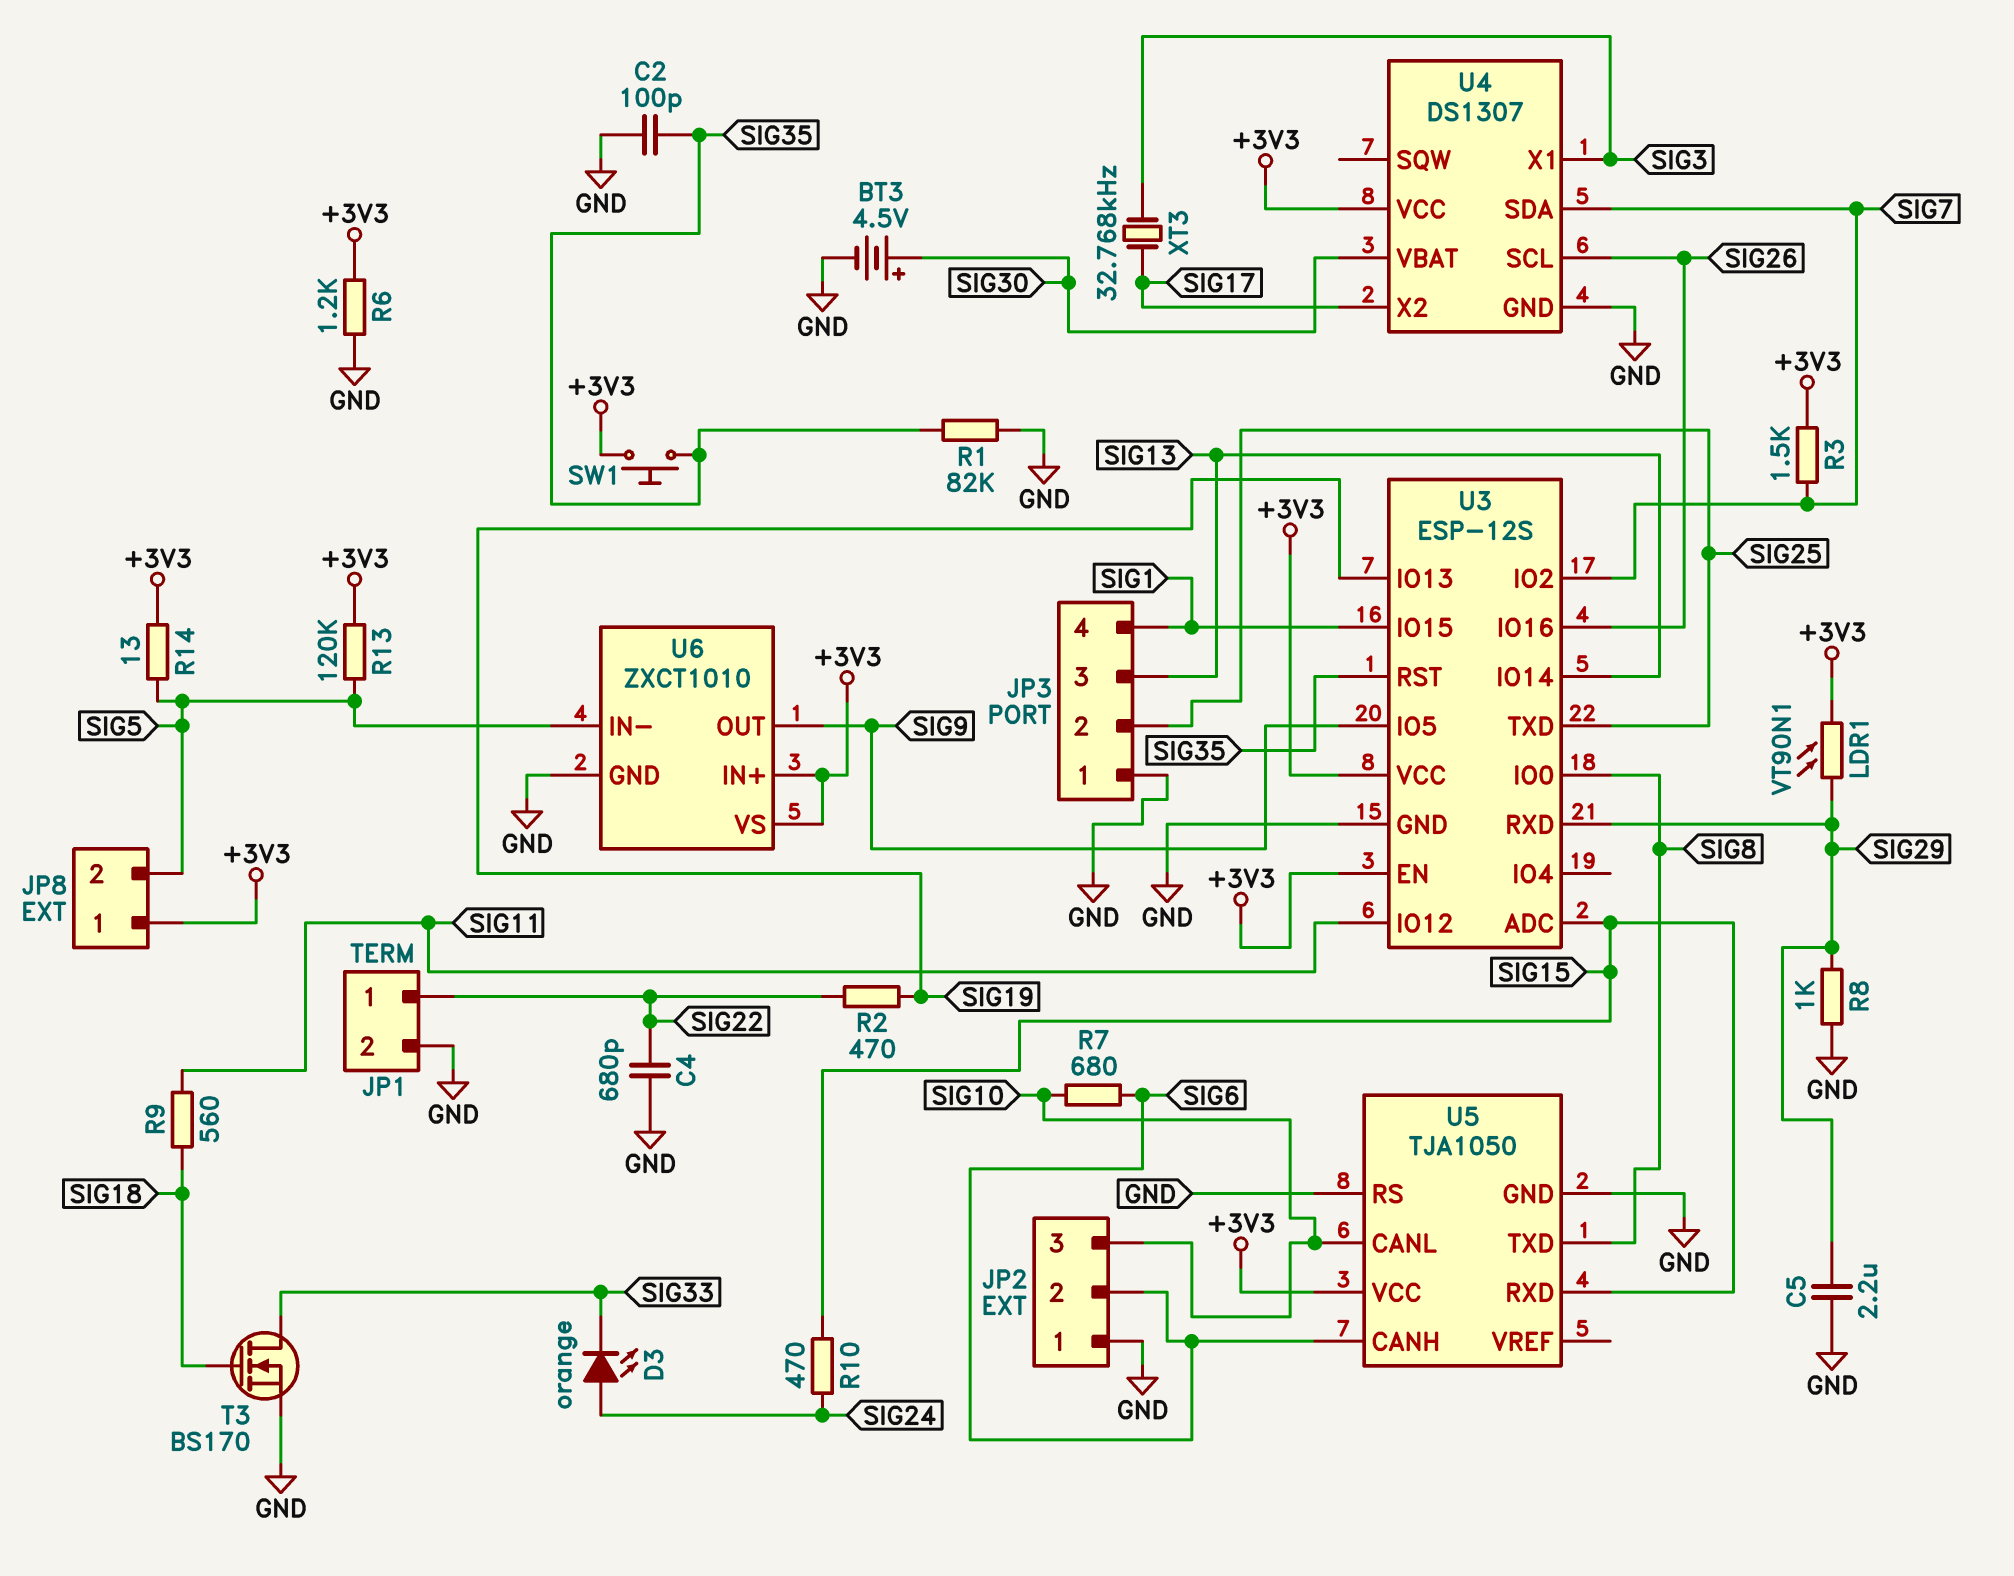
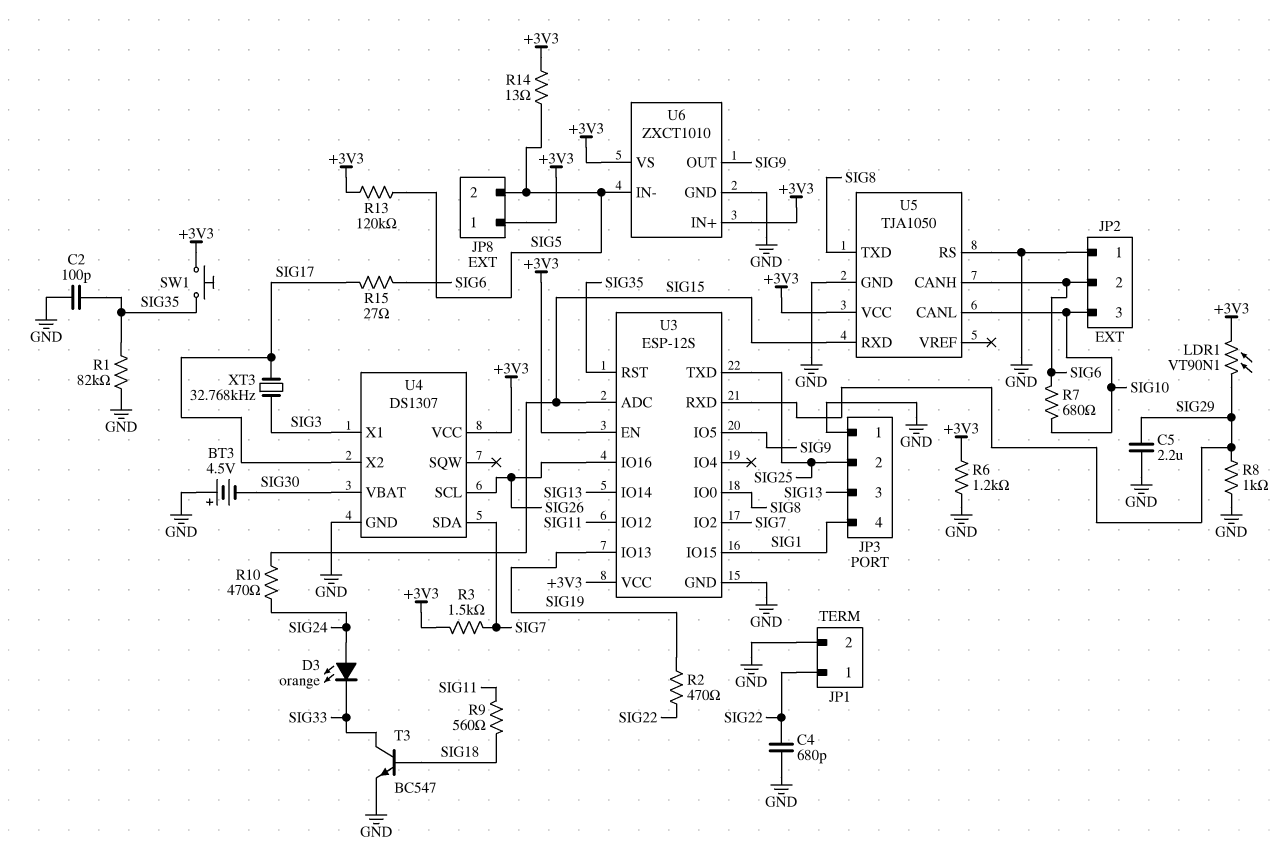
BT3: 4.5V (plus SIG30, minus GND) -> 4.5V (plus GND, minus SIG30)
R15: none -> 27 (SIG6, SIG17)
T3: NMOS BS170 (G SIG18, D SIG33, S GND) -> NPN BC547 (B SIG18, C SIG33, E GND)

